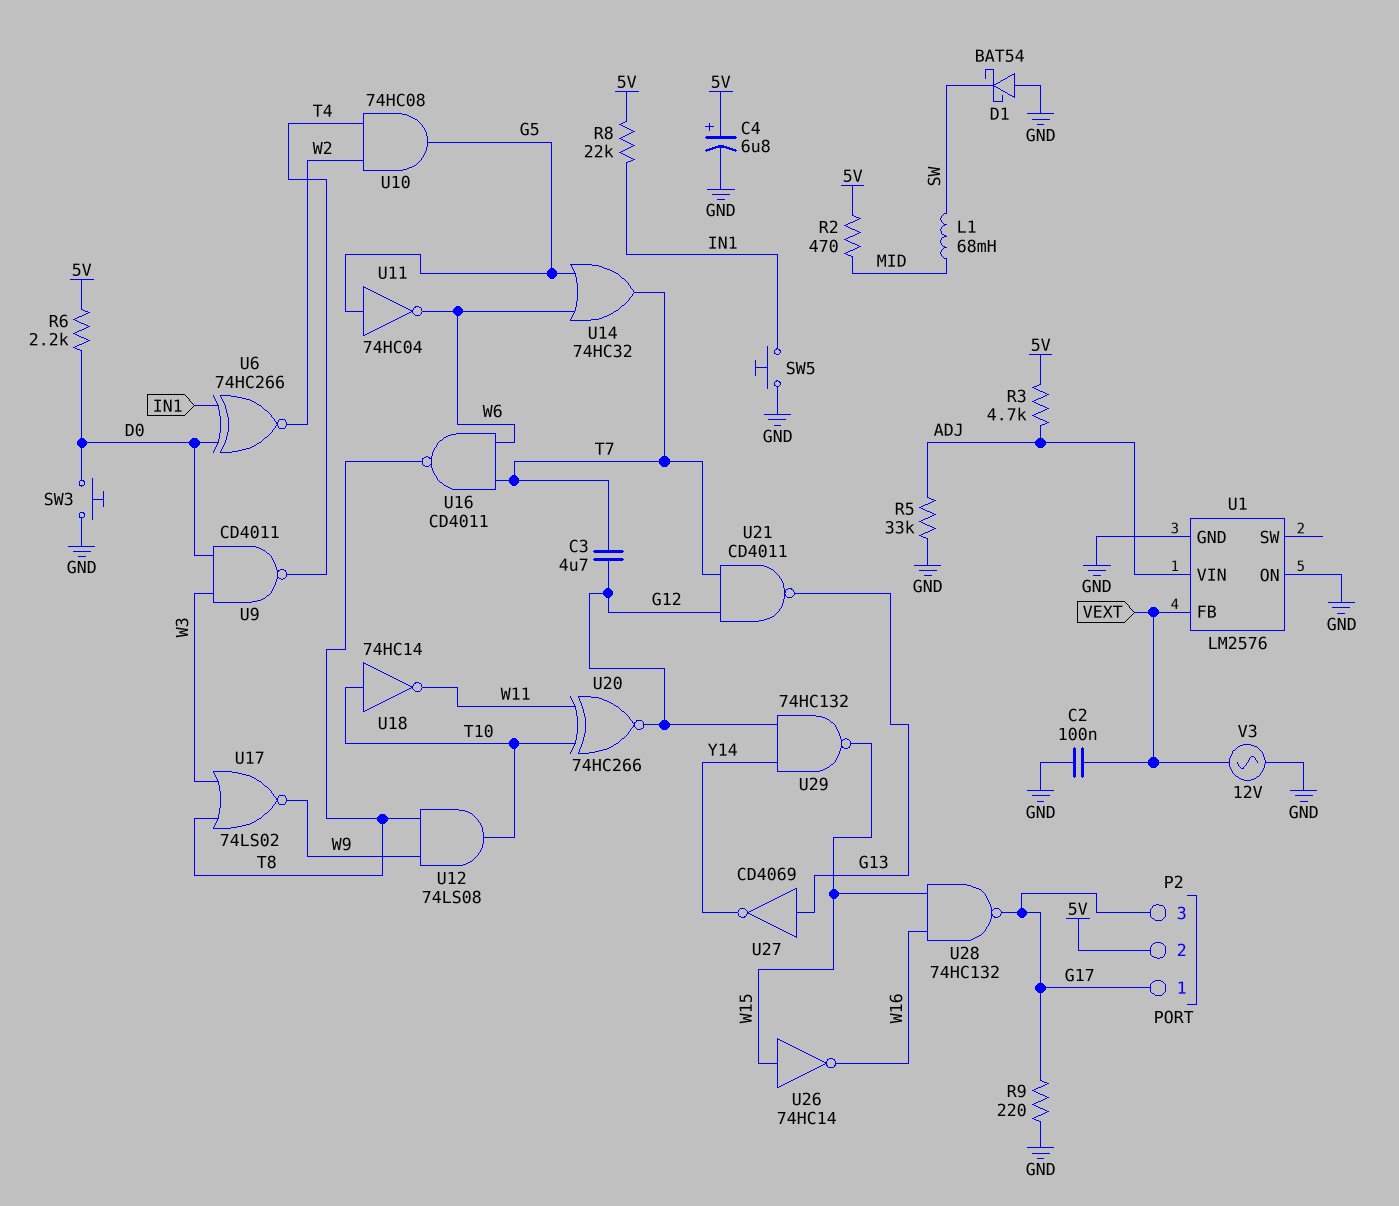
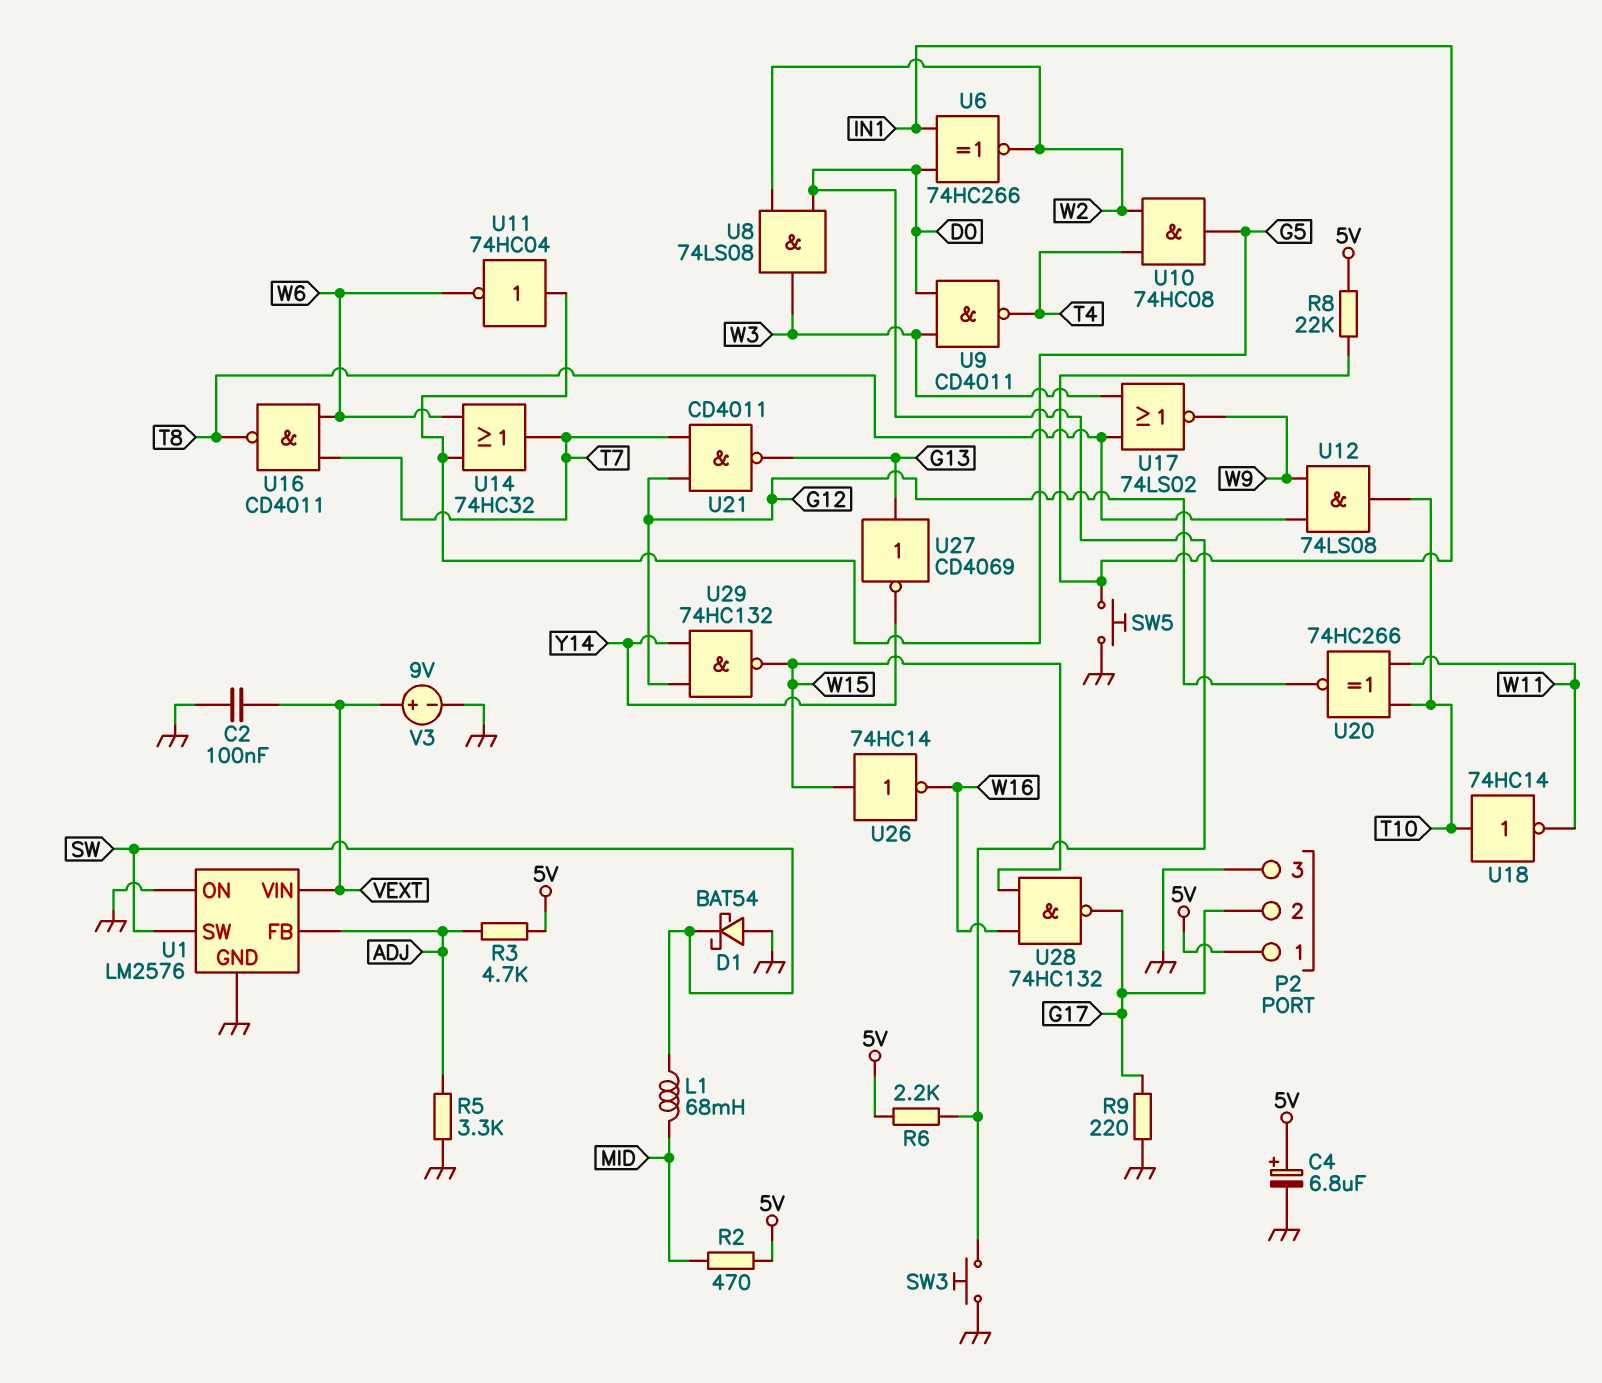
C3: 4.7uF (G12, T7) -> none
P2 pin 1: G17 -> 5V
P2 pin 2: 5V -> G17
P2 pin 3: G17 -> GND
R5: 33k (ADJ, GND) -> 3.3k (ADJ, GND)
U1 pin FB: VEXT -> ADJ
U1 pin SW: none -> SW
U1 pin VIN: ADJ -> VEXT
U8: none -> AND 74LS08 (in D0, in W2, out W3)
V3: AC 12V (GND, VEXT) -> 9V (plus VEXT, minus GND)

